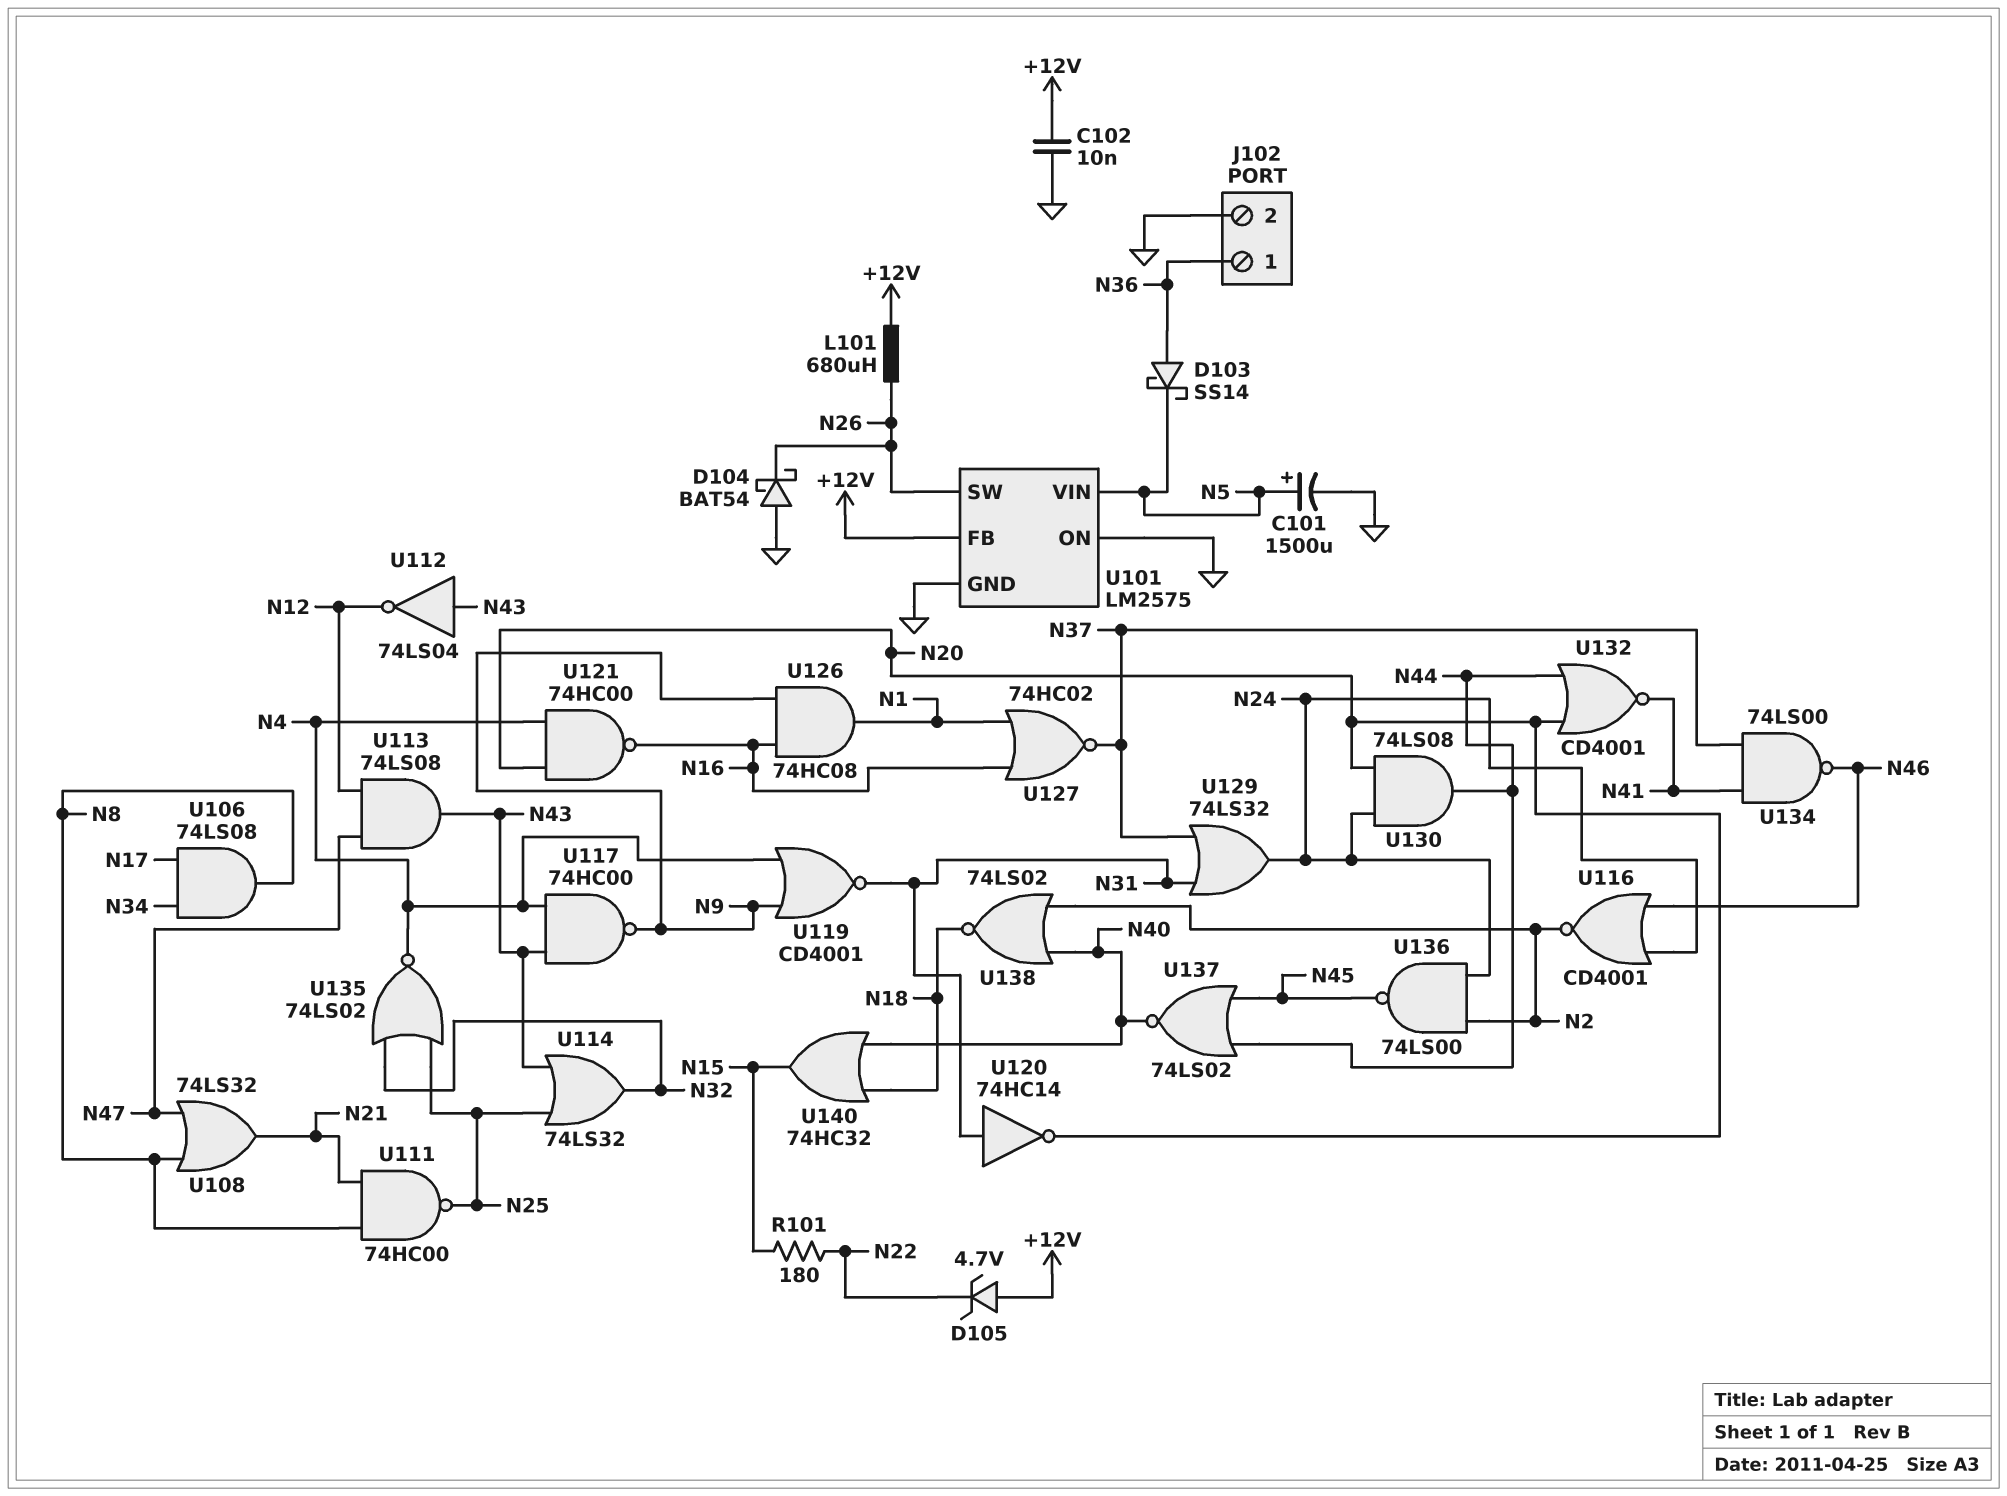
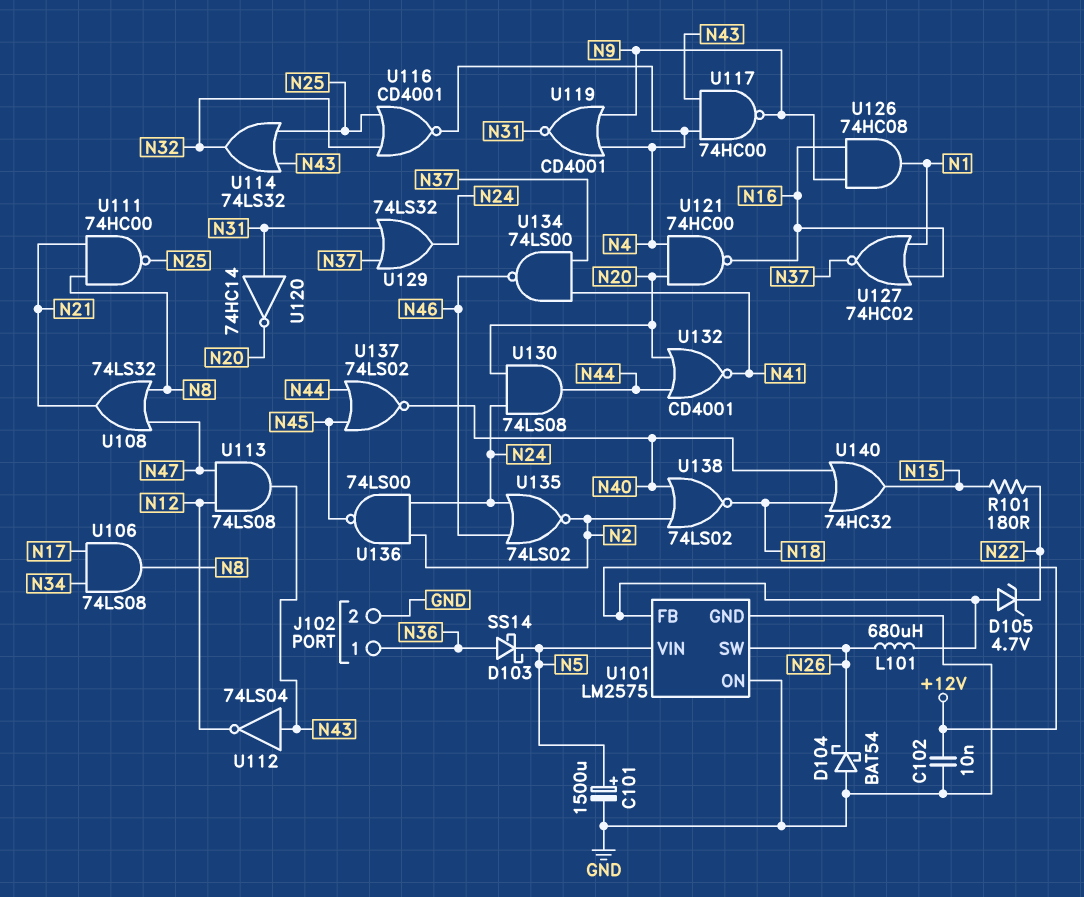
U116: NOR CD4001 (in N24, in N46, out N2) -> NOR CD4001 (in N25, in N32, out N4)
U135: NOR 74LS02 (in N25, in N32, out N4) -> NOR 74LS02 (in N24, in N46, out N2)

